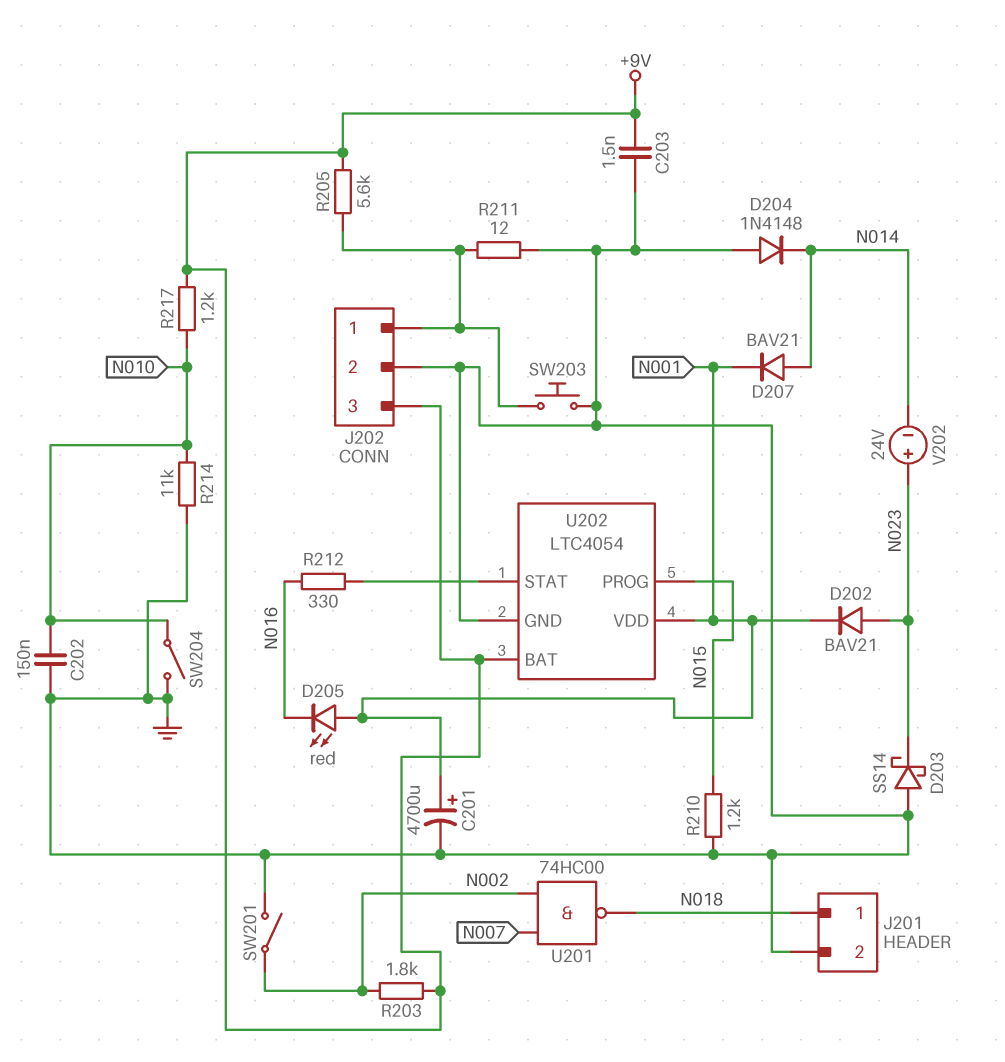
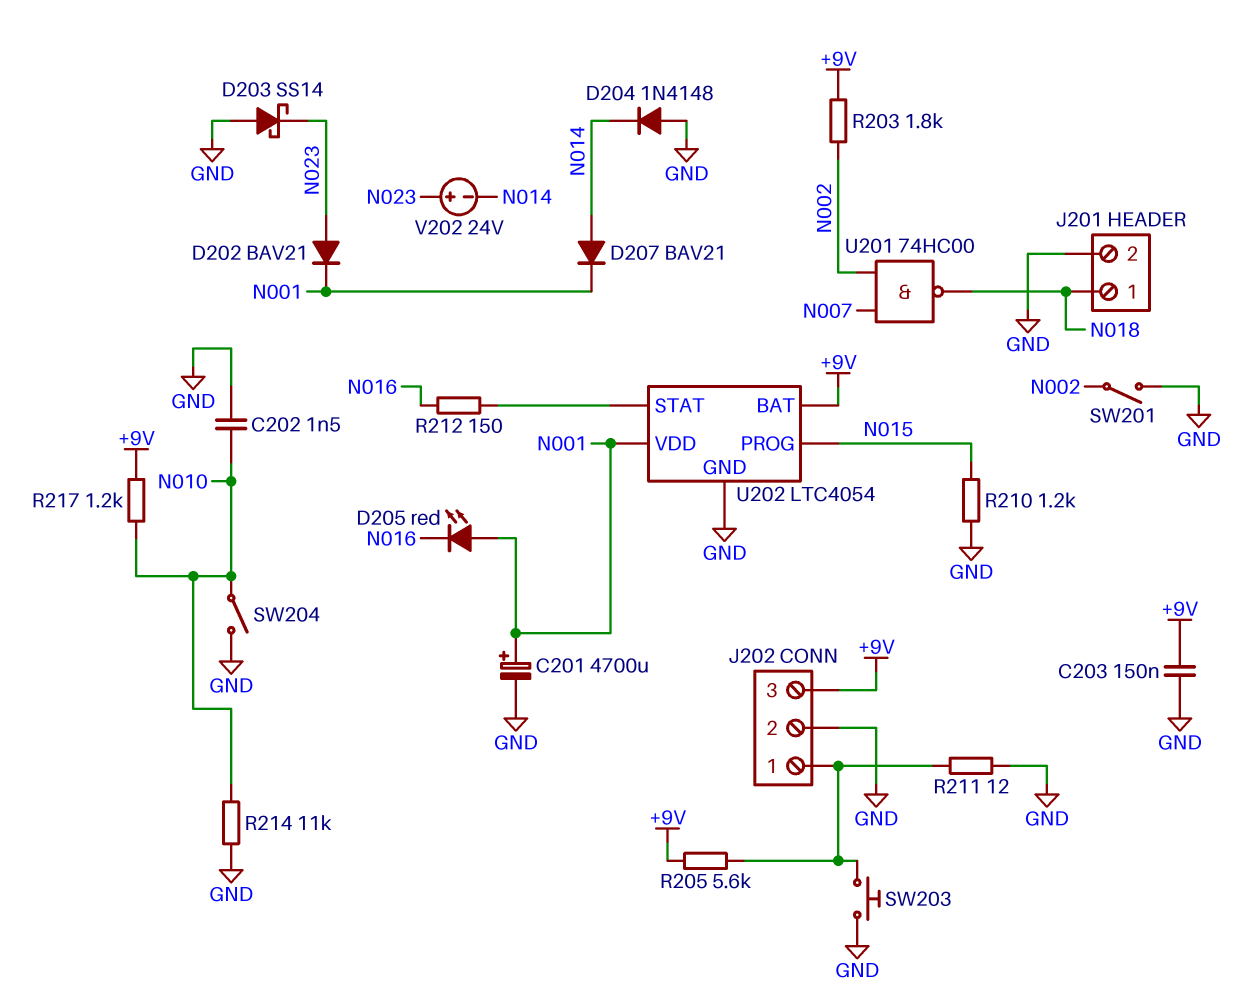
C202: 150nF (GND, N010) -> 1.5nF (GND, N010)
C203: 1.5nF (+9V, GND) -> 150nF (+9V, GND)
R212: 330 (N016, U202/STAT) -> 150 (N016, U202/STAT)

